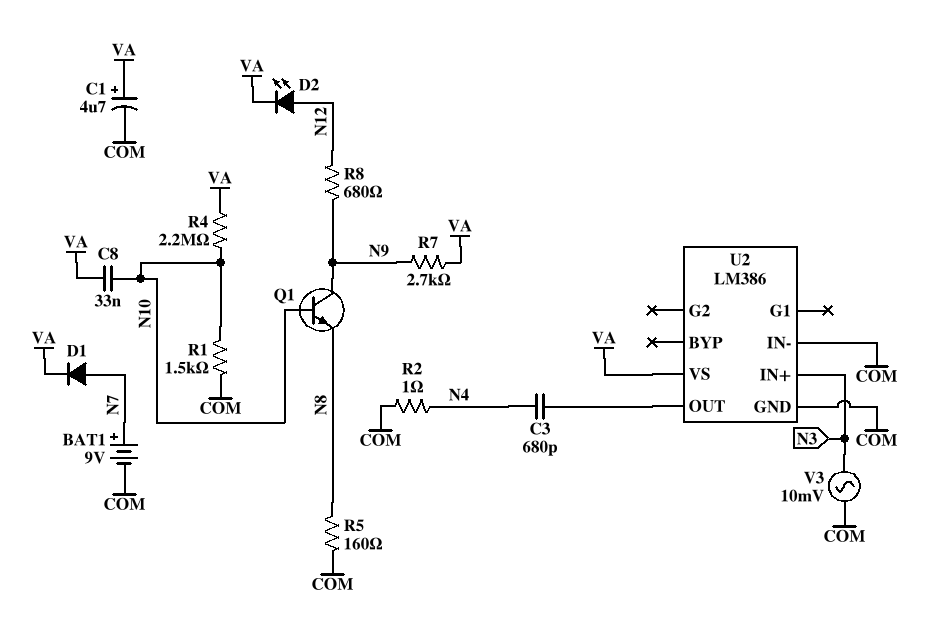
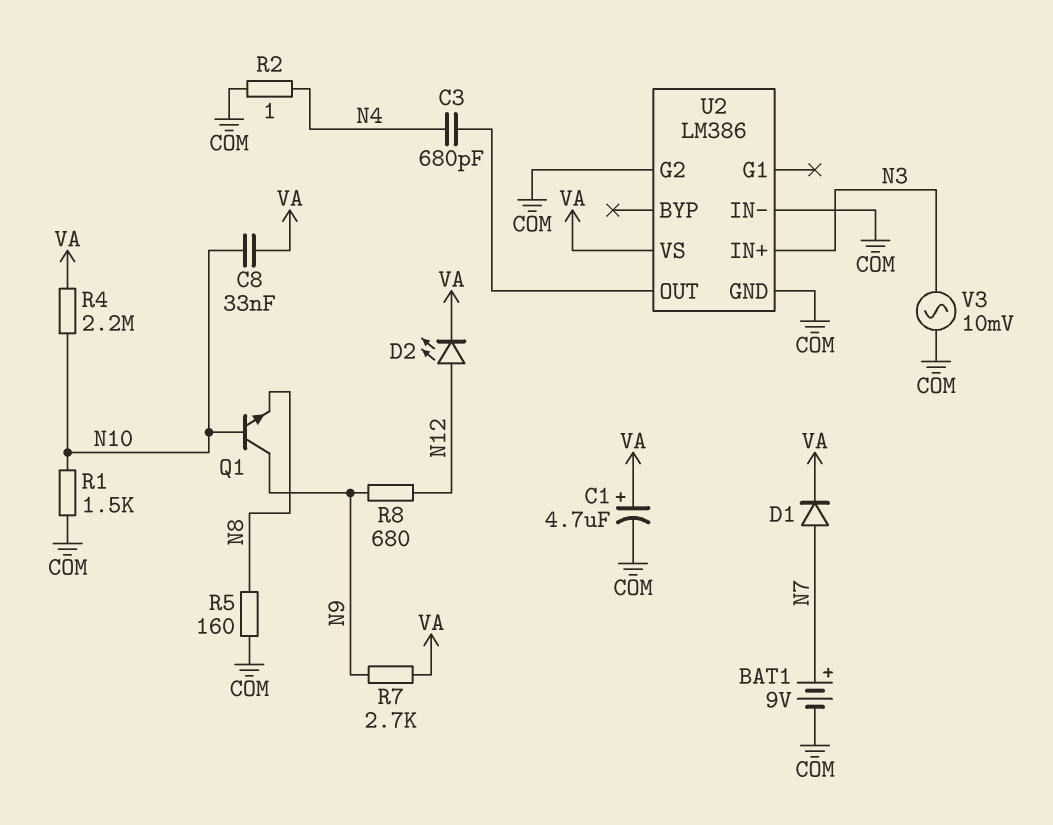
U2 pin G2: none -> COM

